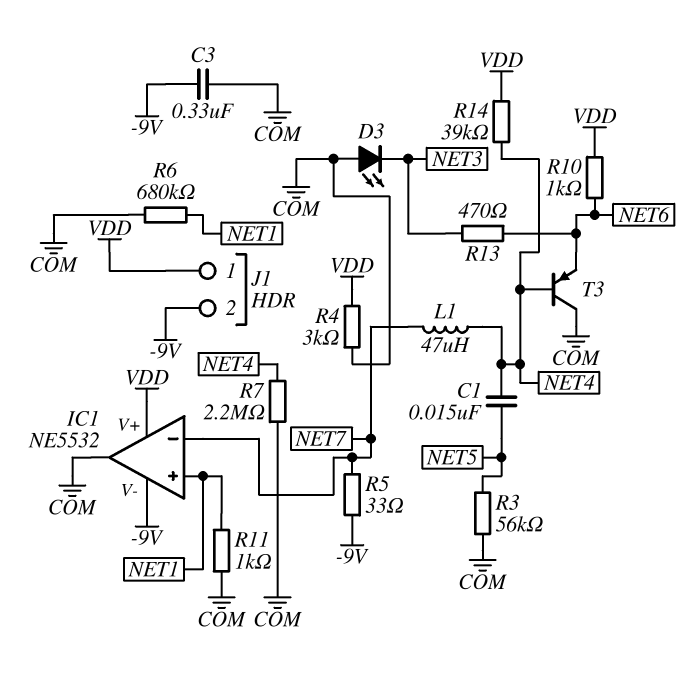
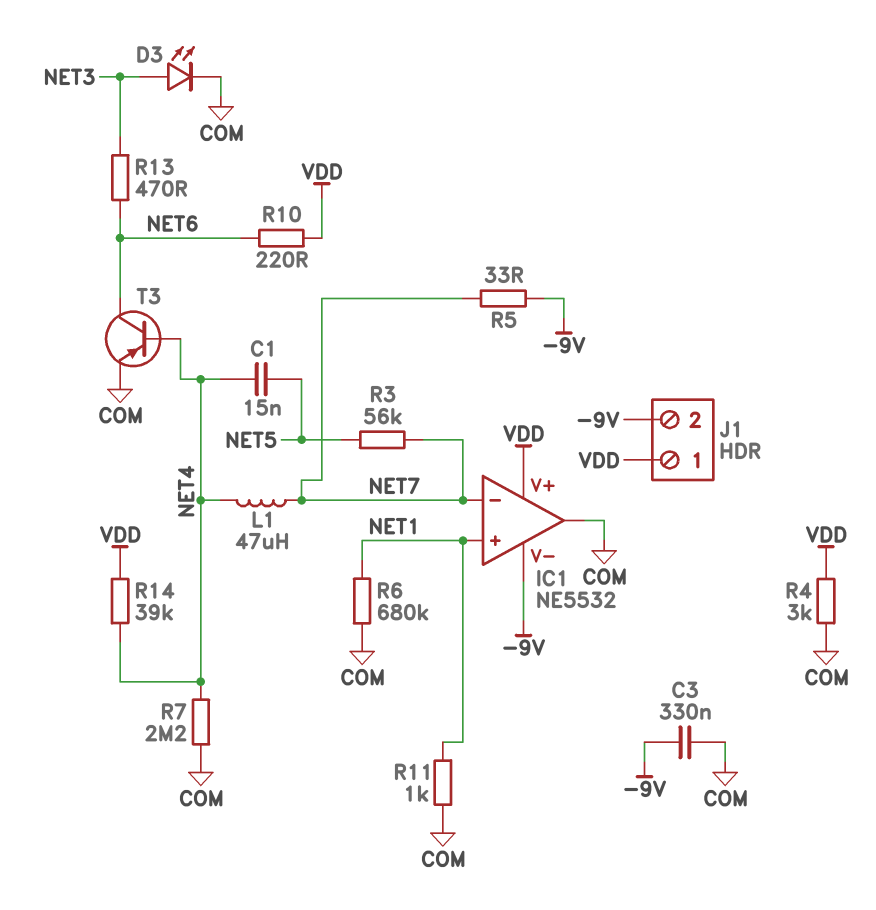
D3: LED (A COM, K NET3) -> LED (A NET3, K COM)
R3: 56k (COM, NET5) -> 56k (NET5, NET7)
R10: 1k (NET6, VDD) -> 220 (NET6, VDD)
T3: PNP (B NET4, C COM, E NET6) -> PNP (B NET4, C NET6, E COM)

